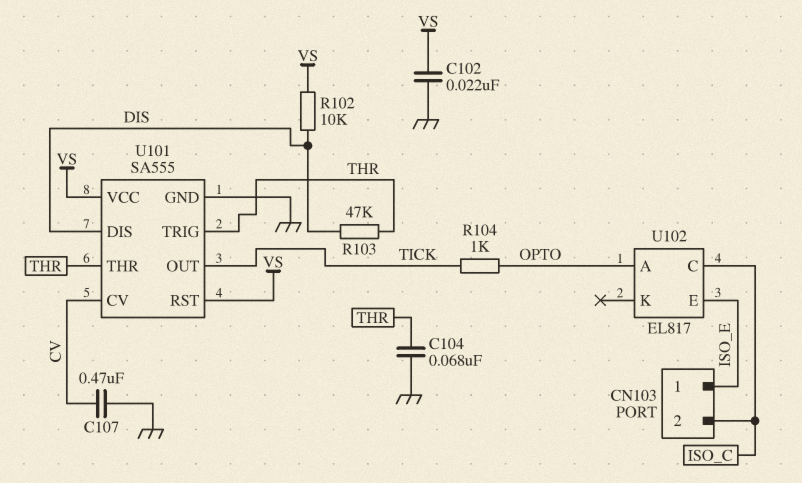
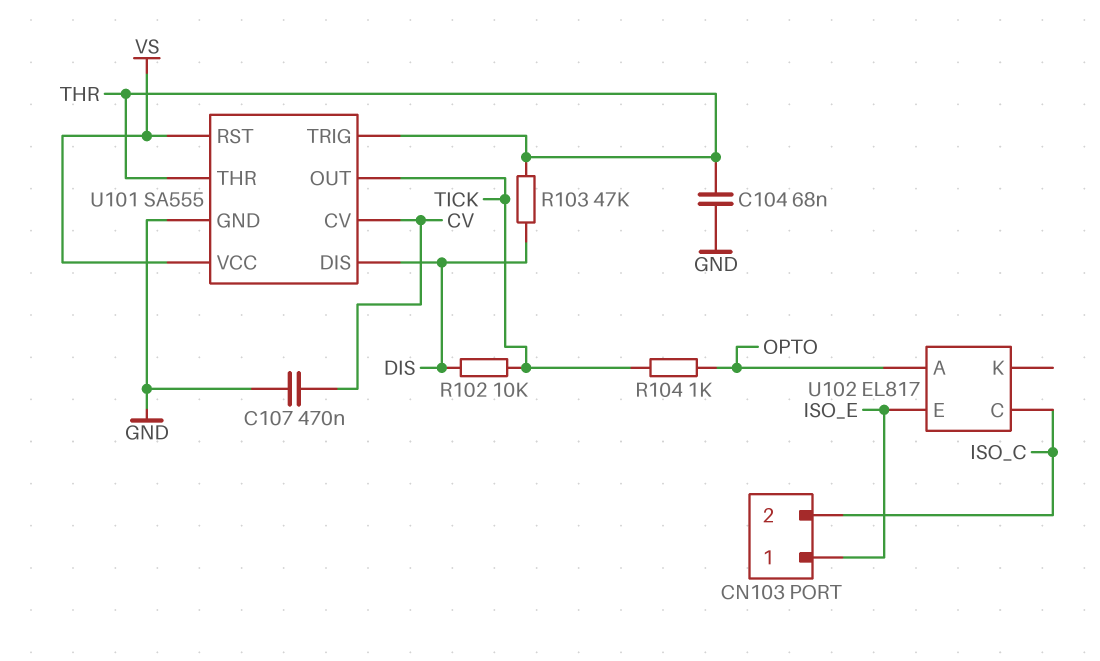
C102: 22nF (GND, VS) -> none
R102: 10k (DIS, VS) -> 10k (DIS, TICK)

